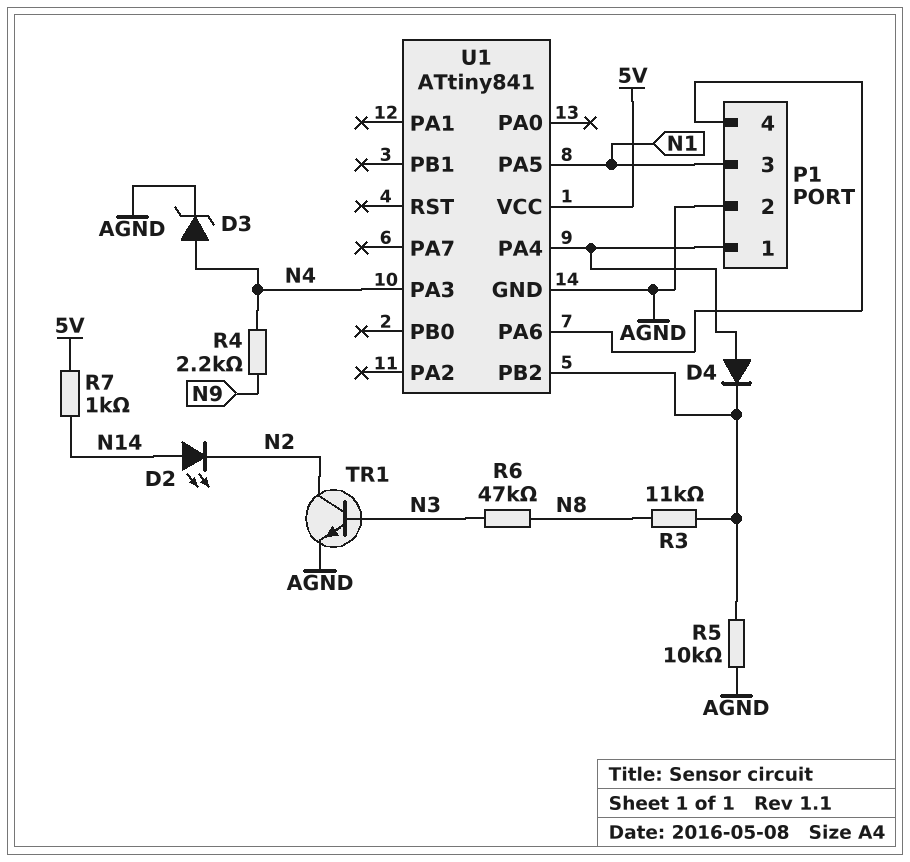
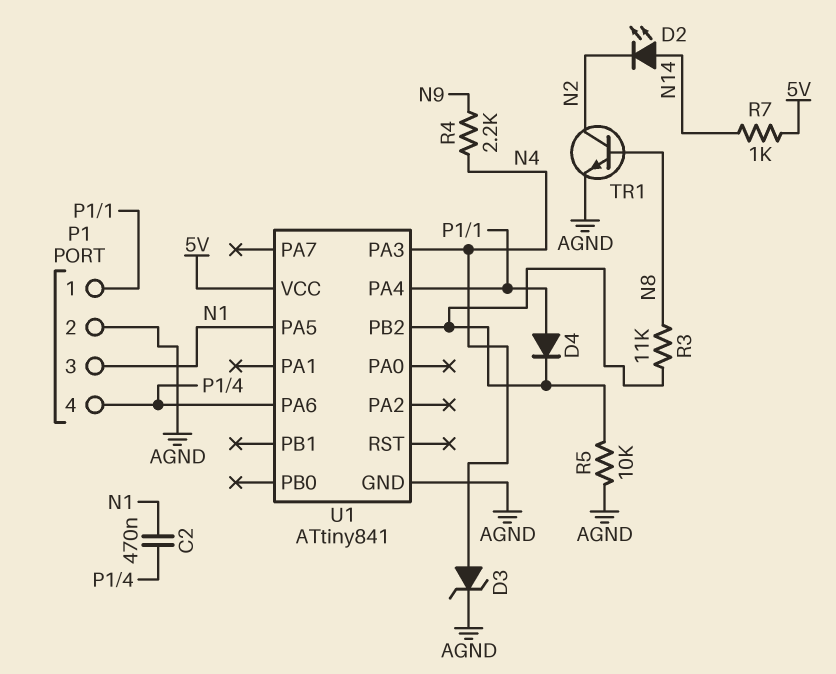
C2: none -> 470nF (N1, P1/4)
R6: 47k (N3, N8) -> none
TR1: NPN (B N3, C N2, E AGND) -> NPN (B N8, C N2, E AGND)

